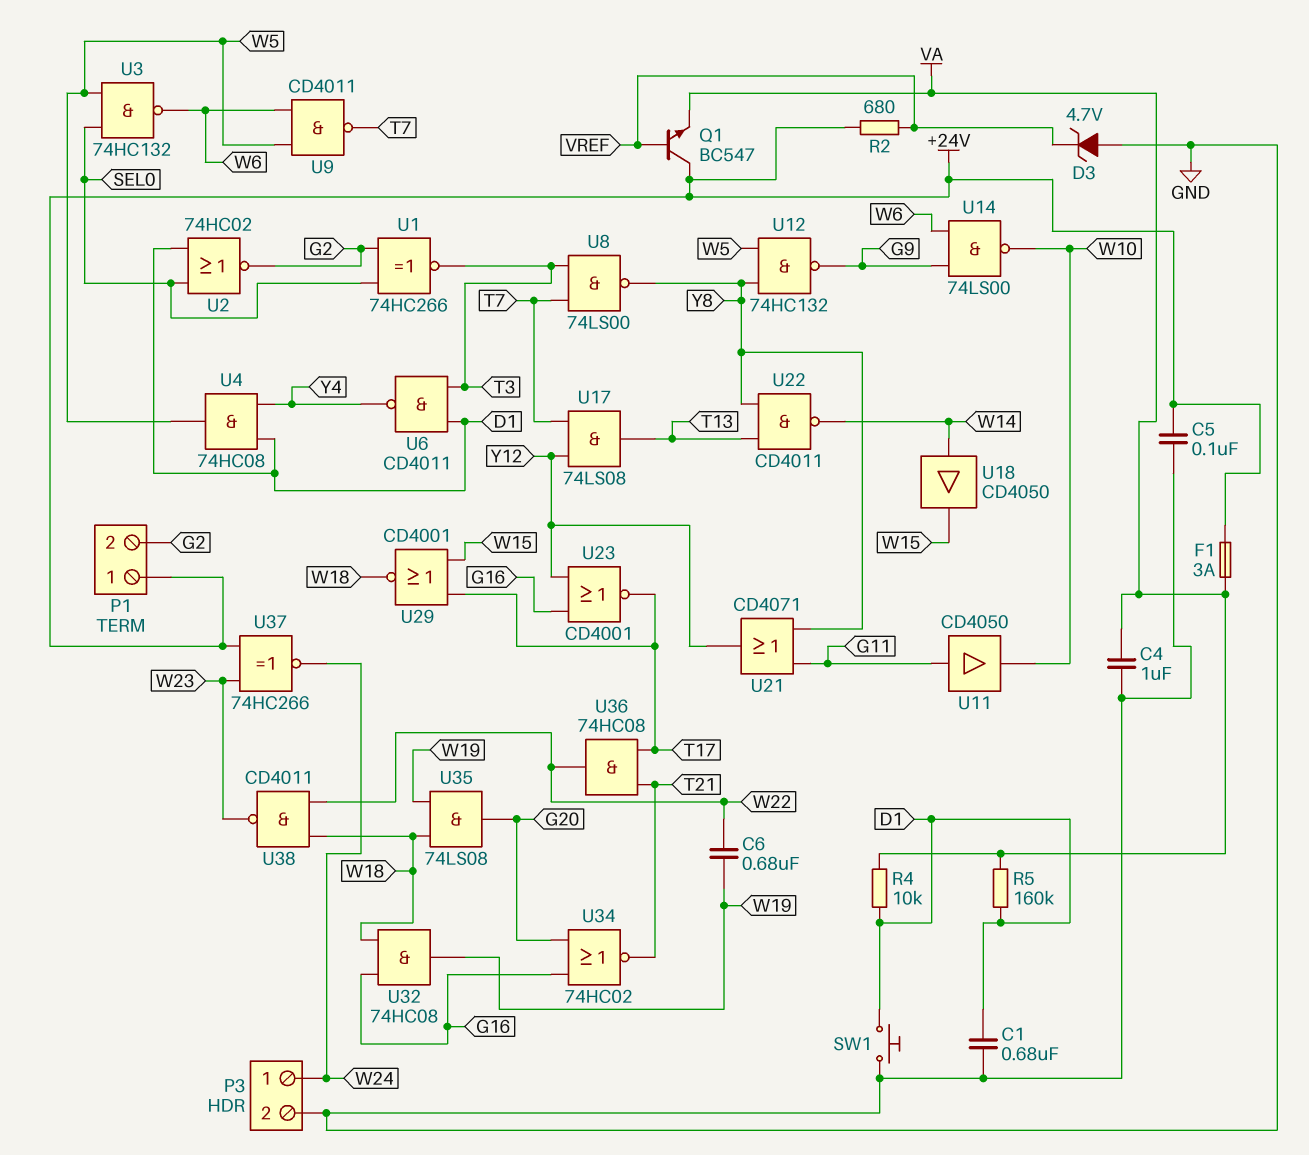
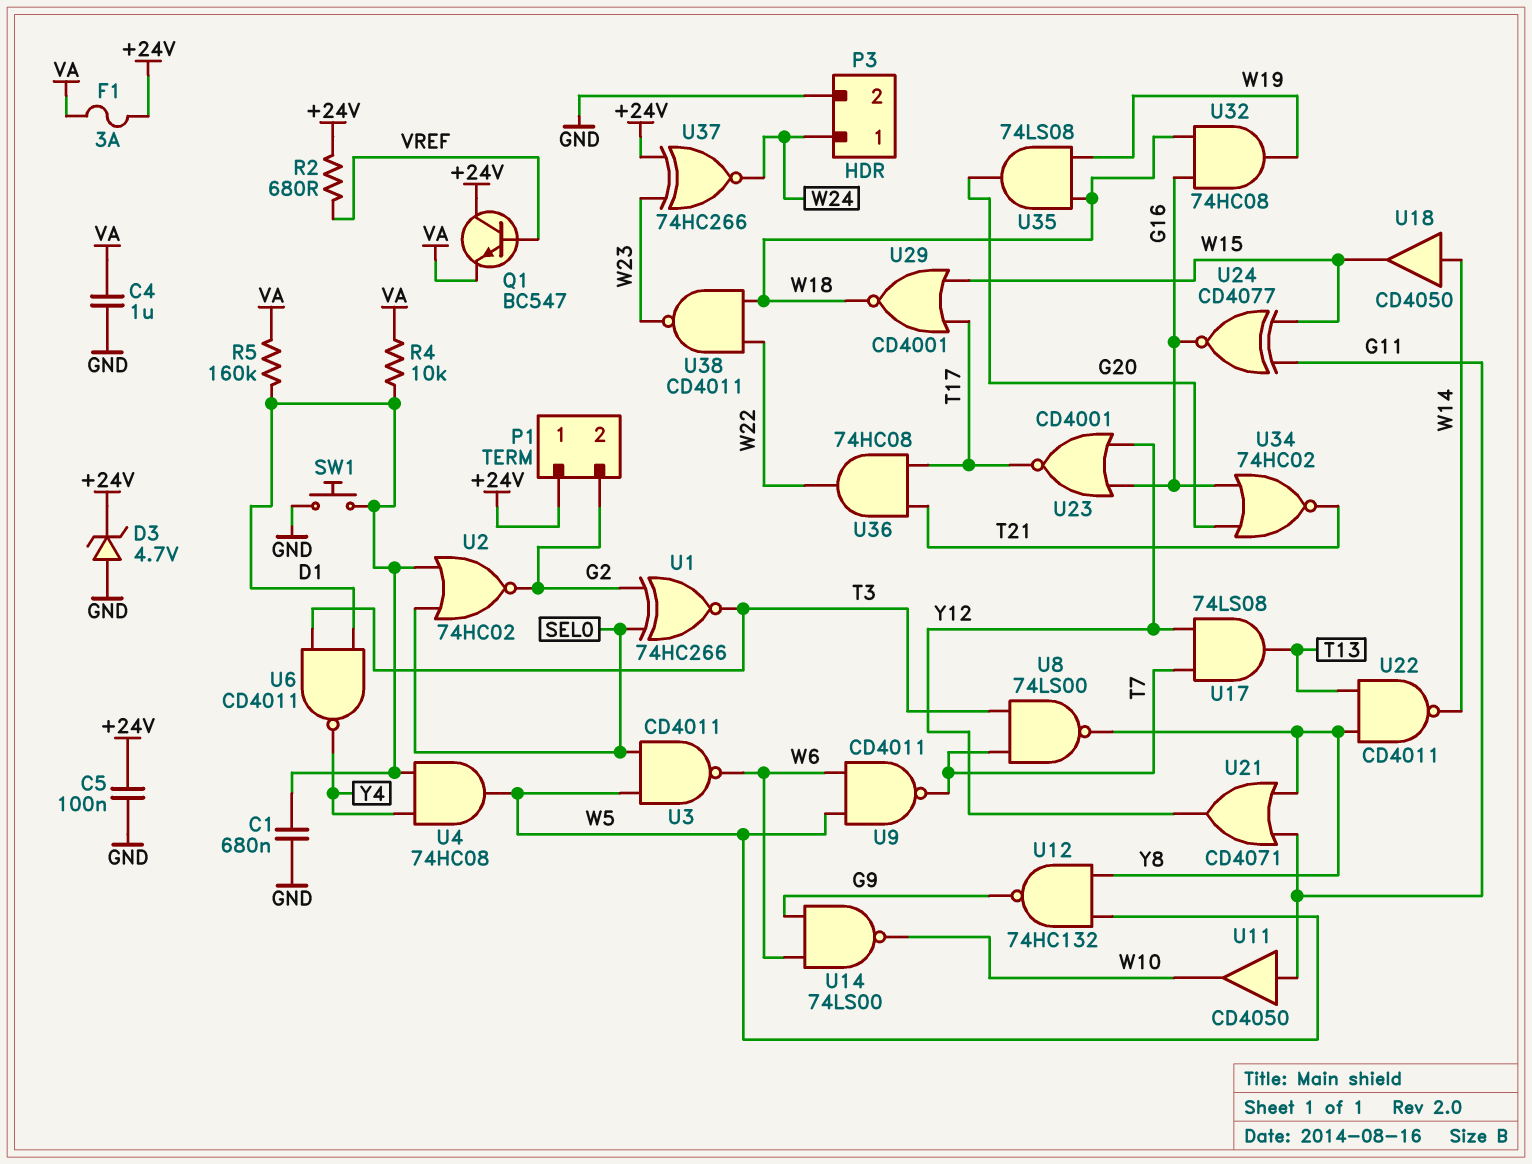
C6: 680nF (W19, W22) -> none
D3: zener 4.7V (A GND, K VREF) -> zener 4.7V (A GND, K +24V)
U3: NAND 74HC132 (in SEL0, in W5, out W6) -> NAND CD4011 (in SEL0, in W5, out W6)
U24: none -> XNOR CD4077 (in G11, in W15, out G16)

